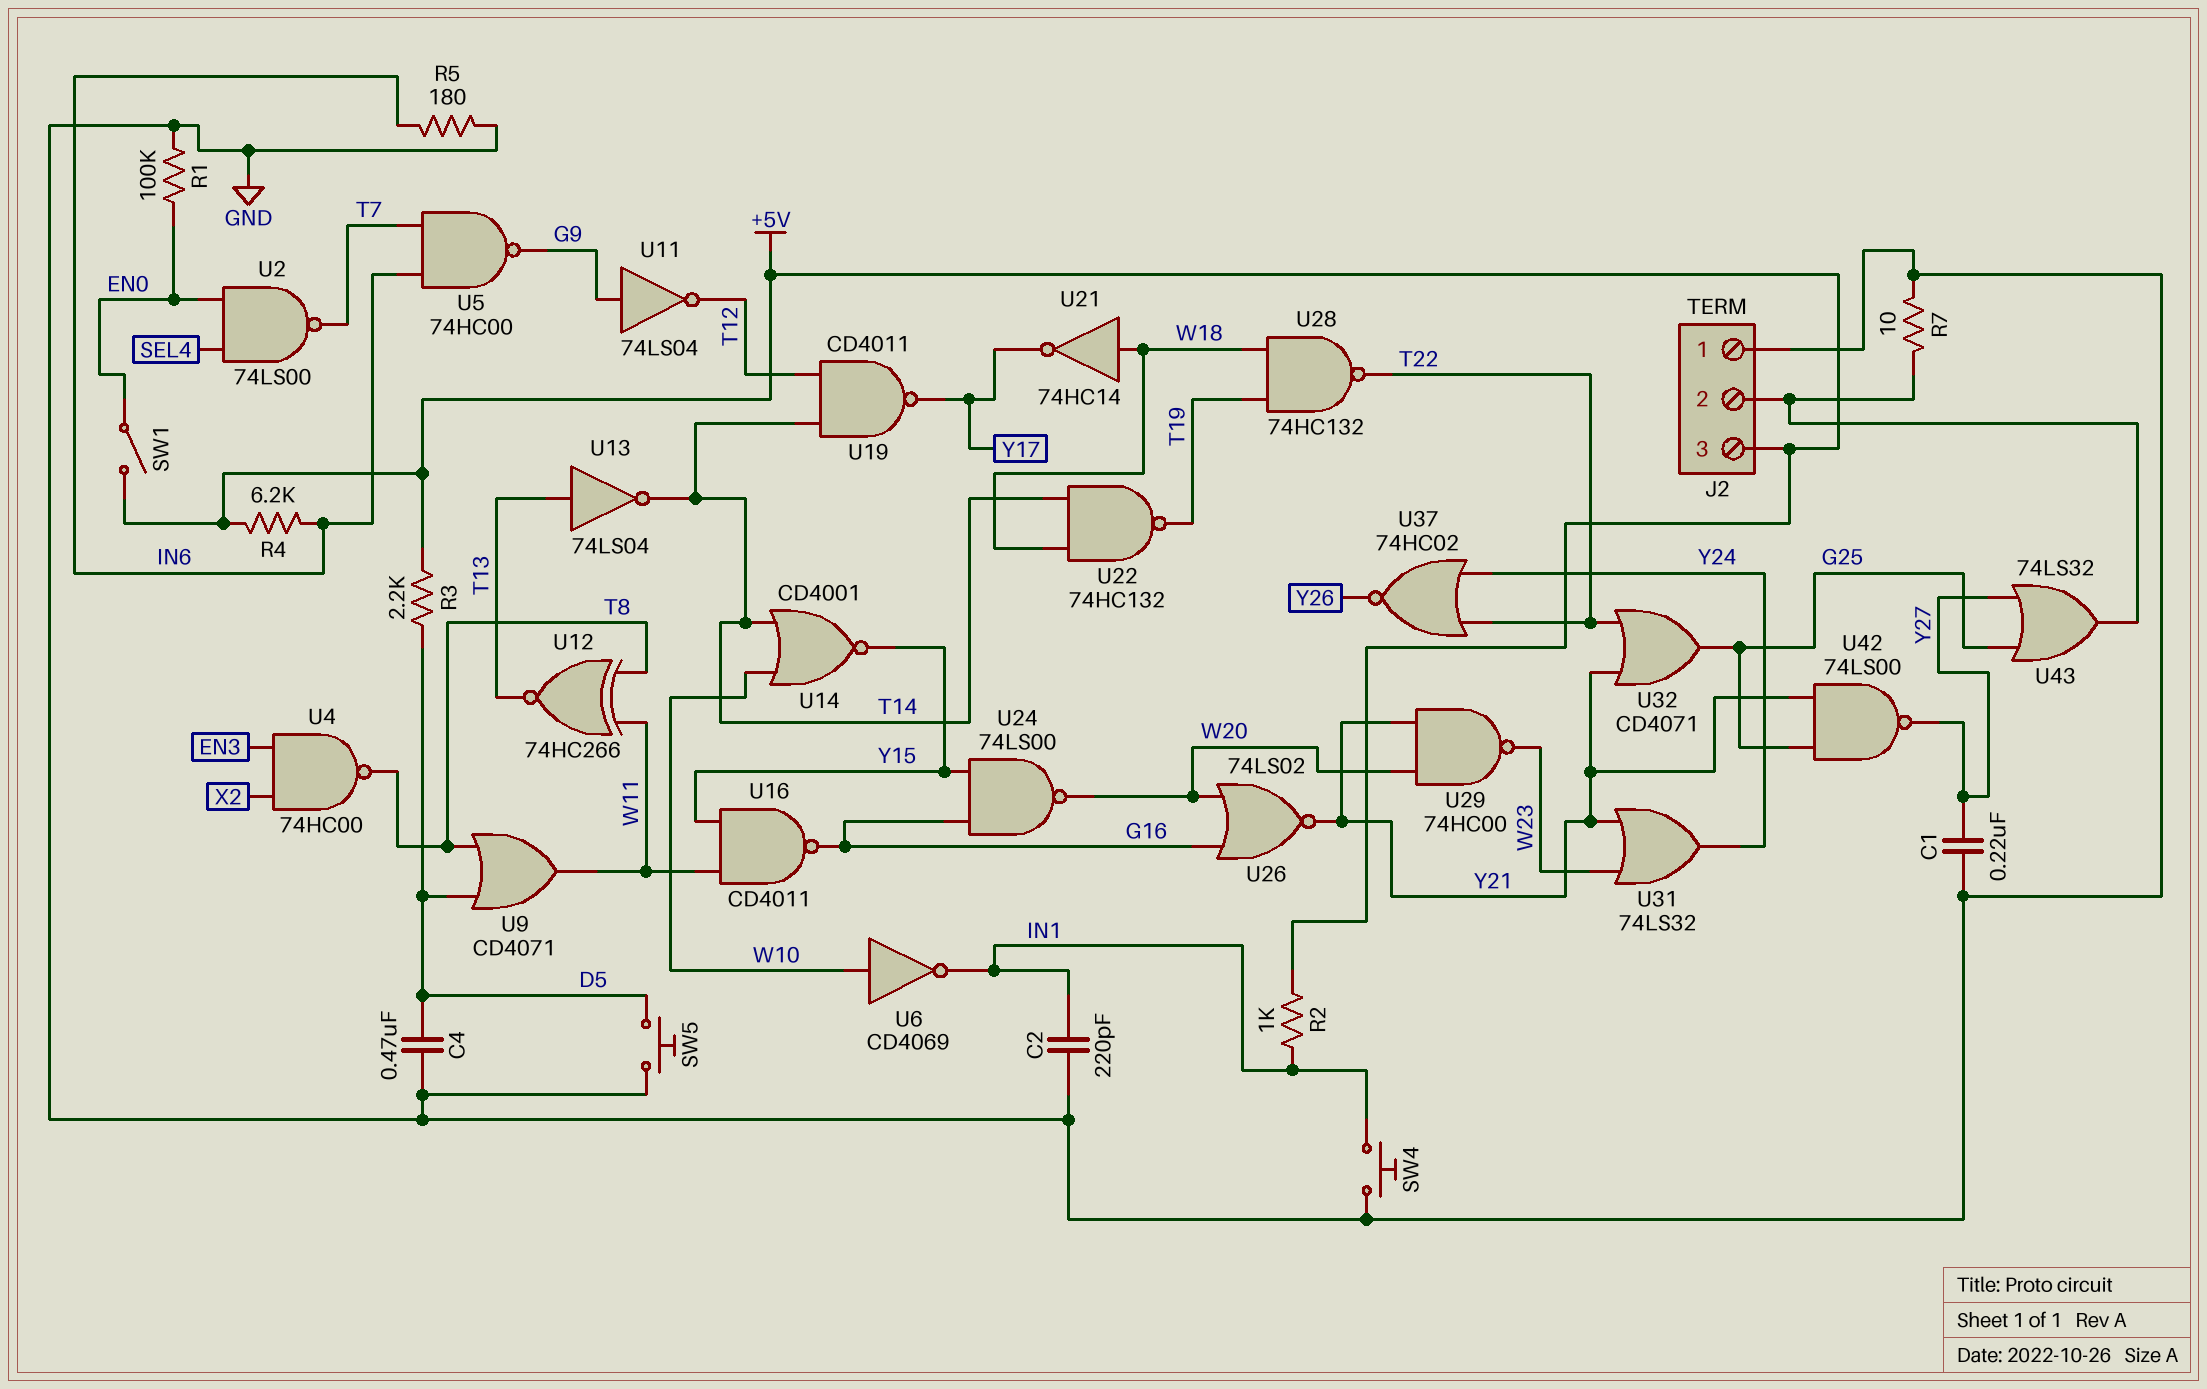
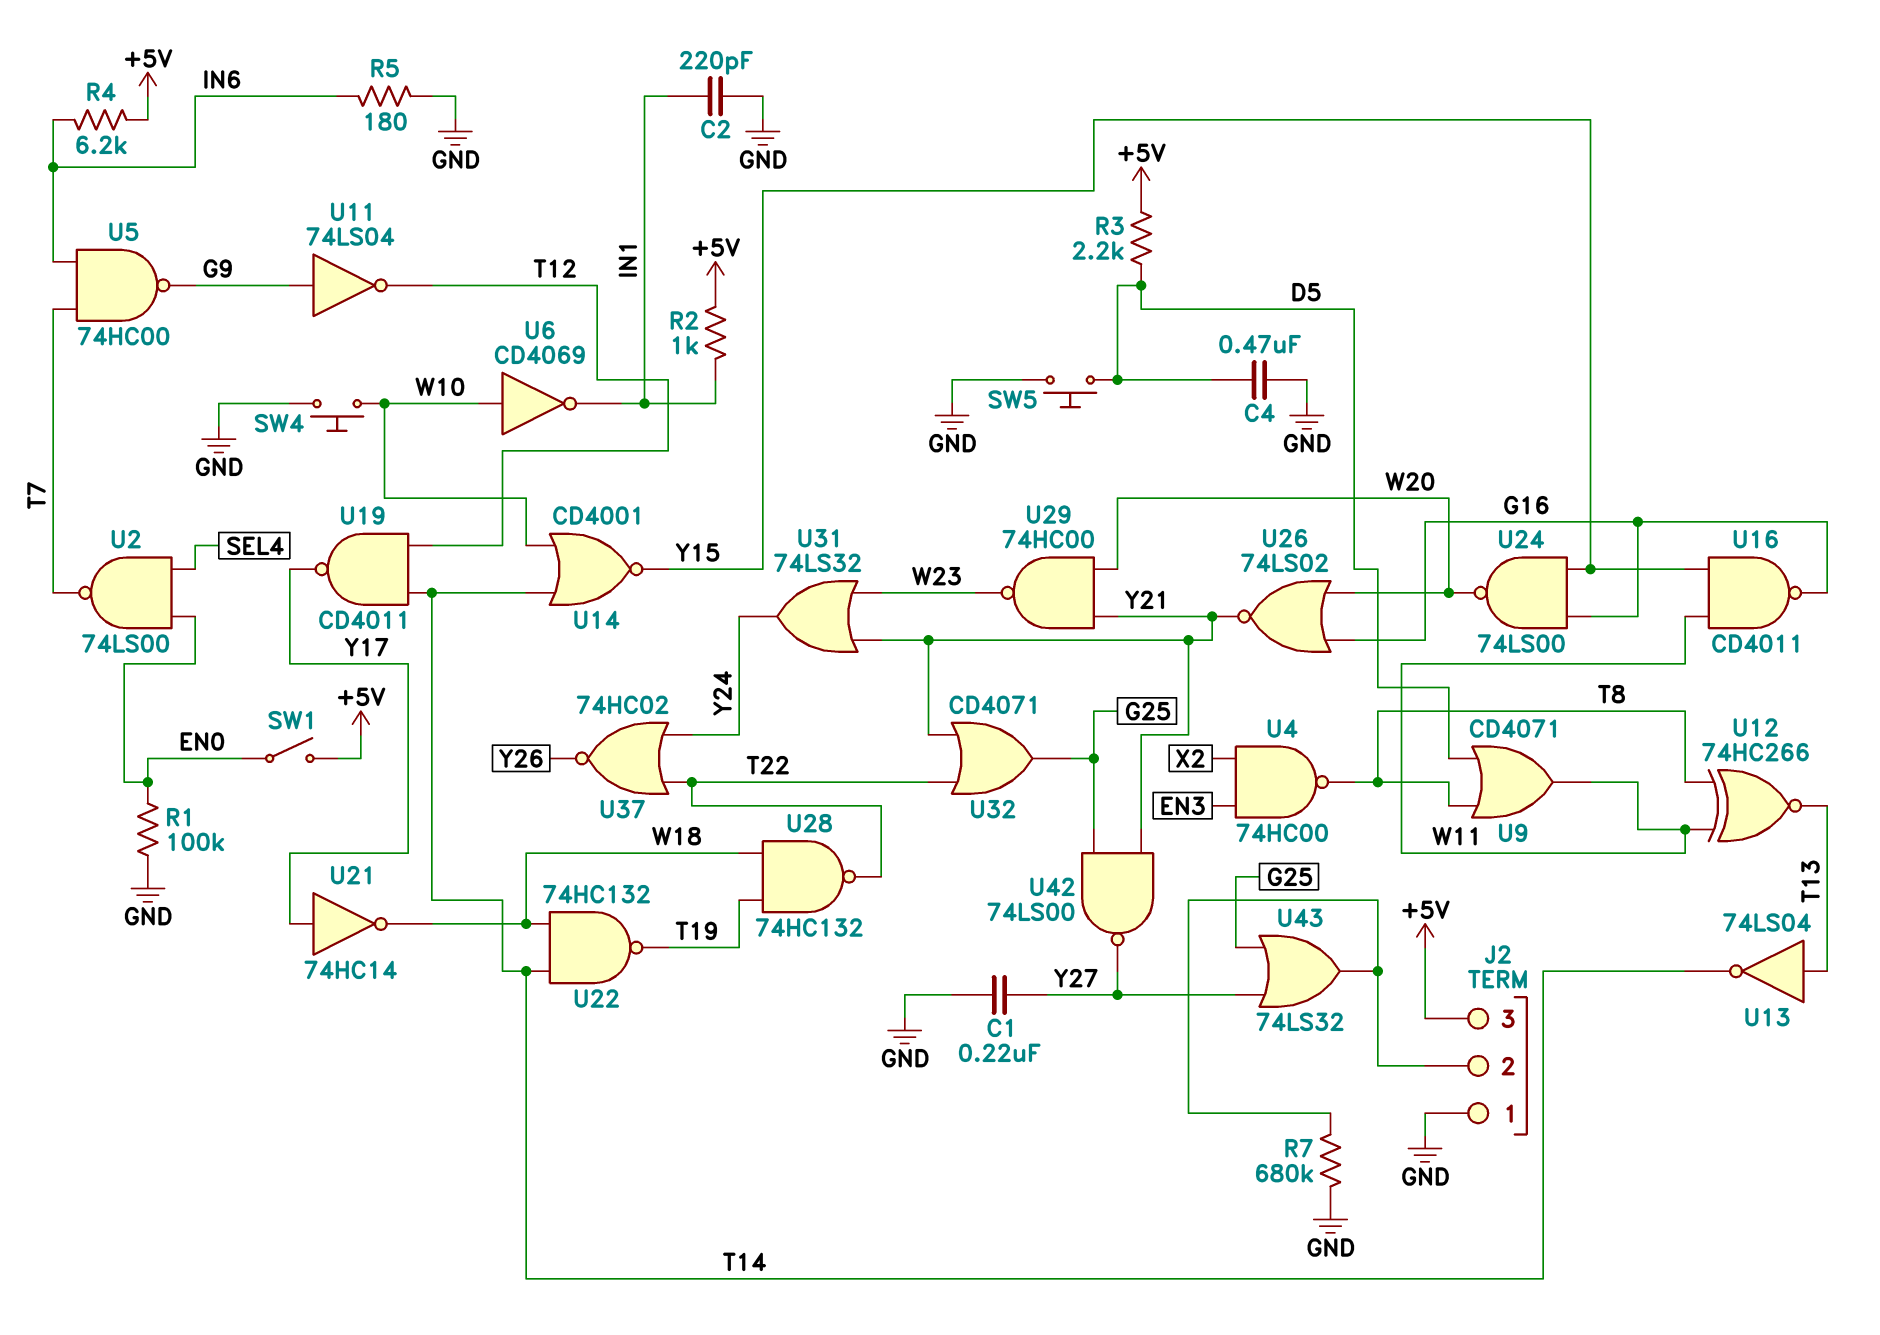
R7: 10 (GND, J2/2) -> 680k (GND, J2/2)
SW4: button (GND, IN1) -> button (GND, W10)
U21: NOT 74HC14 (in W18, out Y17) -> NOT 74HC14 (in Y17, out W18)

